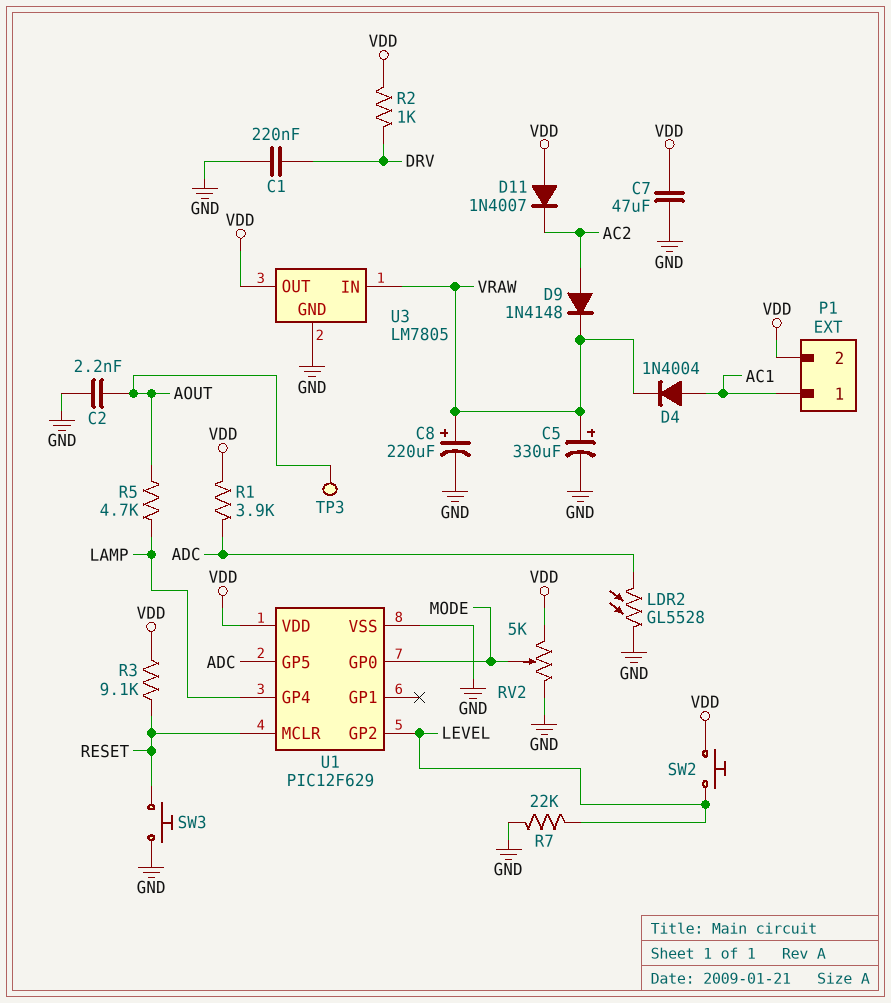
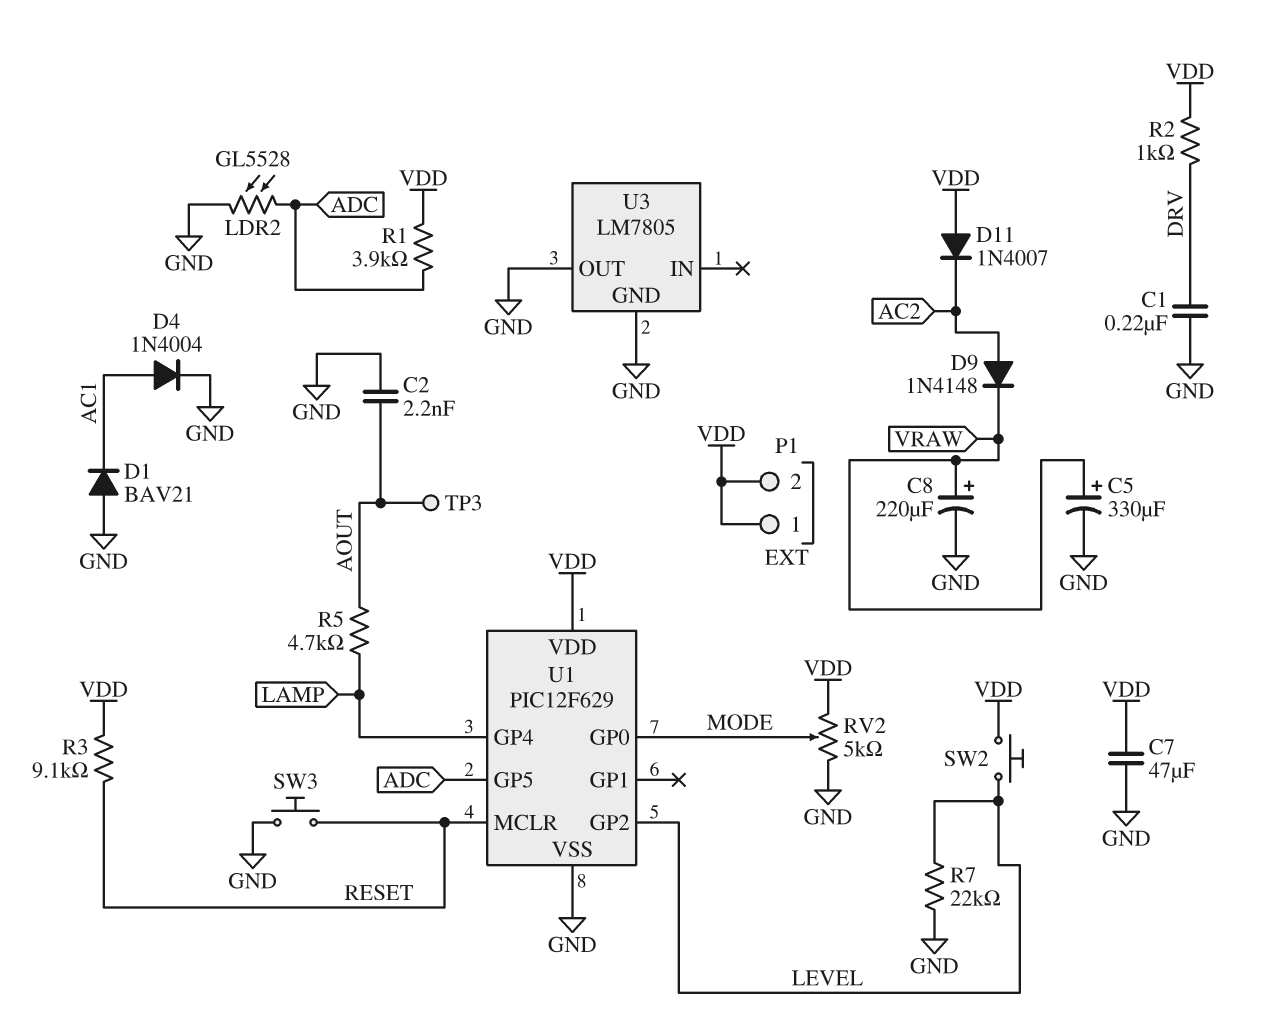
D1: none -> diode BAV21 (A GND, K AC1)
D4: diode 1N4004 (A AC1, K VRAW) -> diode 1N4004 (A AC1, K GND)
P1 pin 1: AC1 -> VDD
U3 pin IN: VRAW -> none
U3 pin OUT: VDD -> GND

